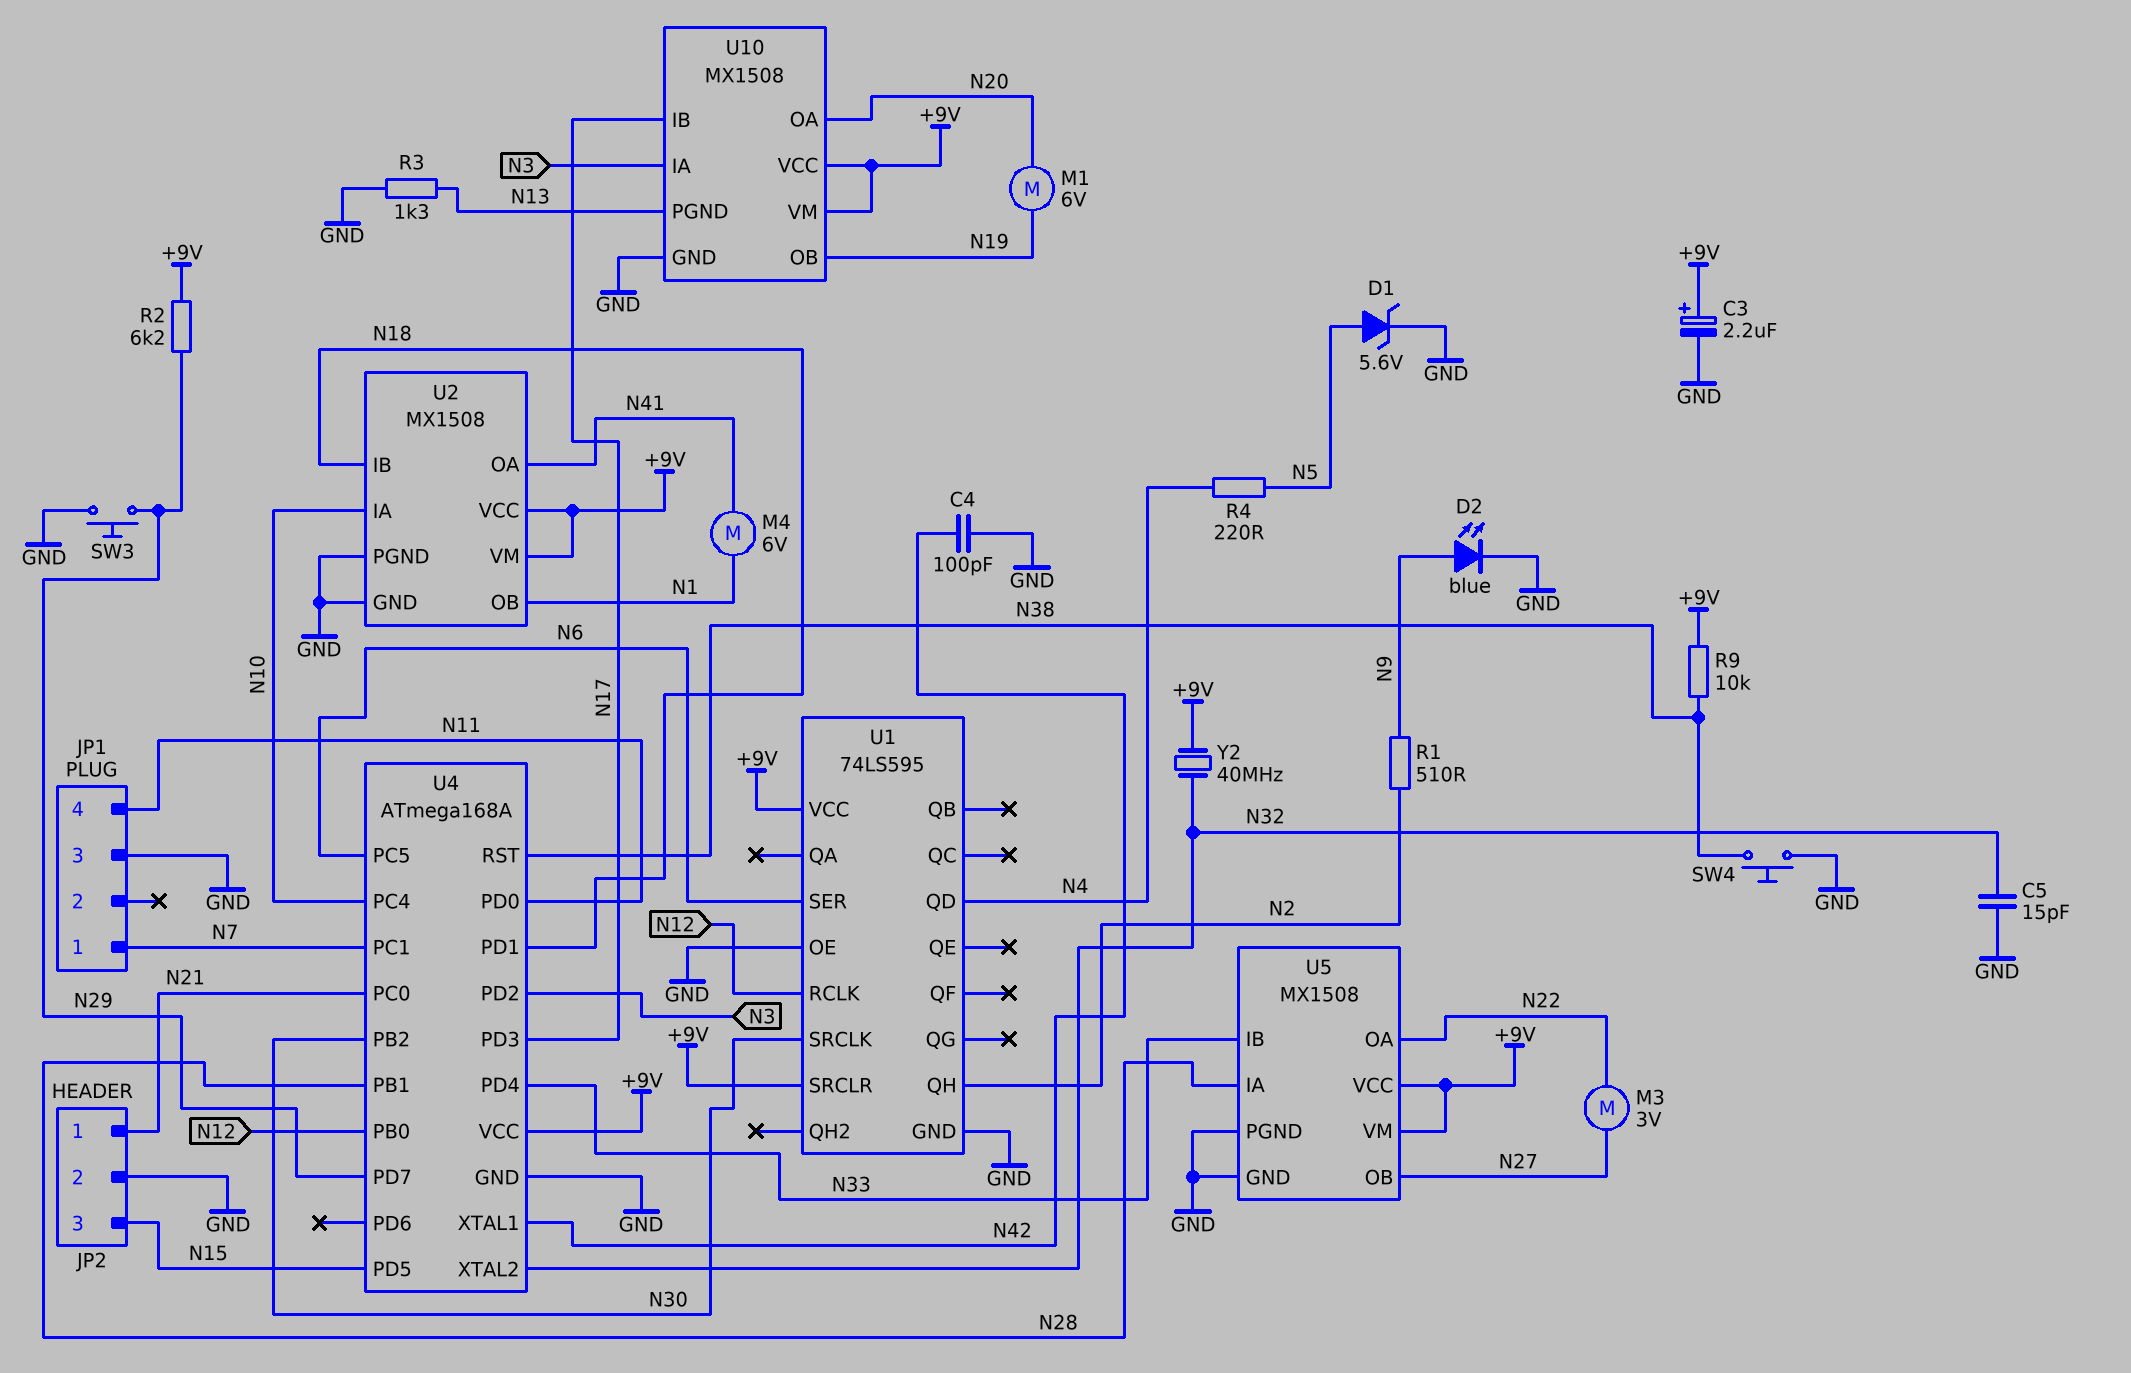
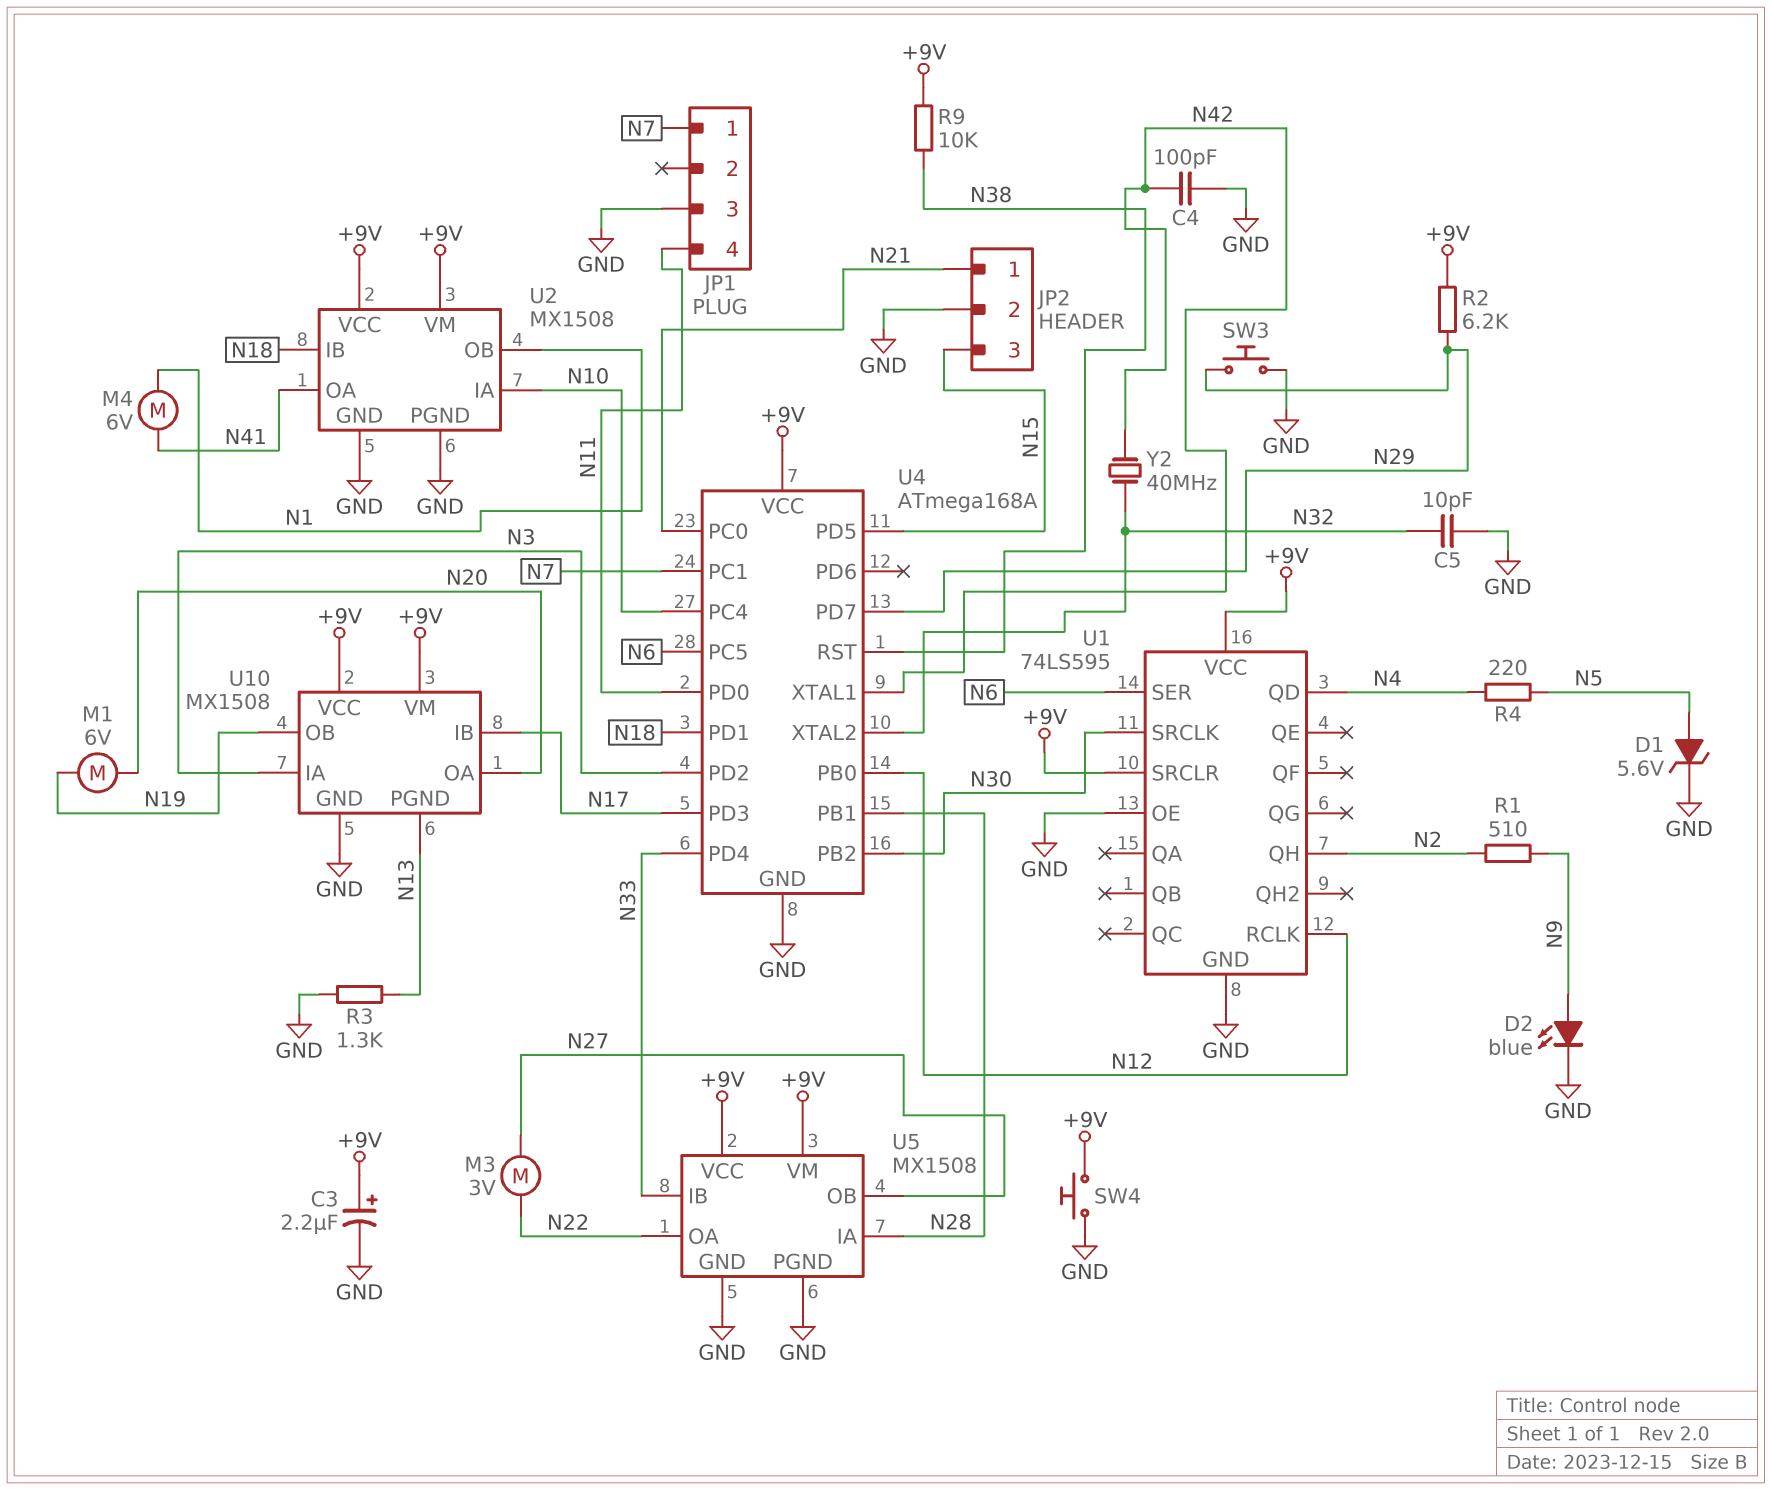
C5: 15pF (GND, N32) -> 10pF (GND, N32)
SW4: button (GND, N38) -> button (+9V, GND)
Y2: 40MHz (+9V, N32) -> 40MHz (N32, N42)

